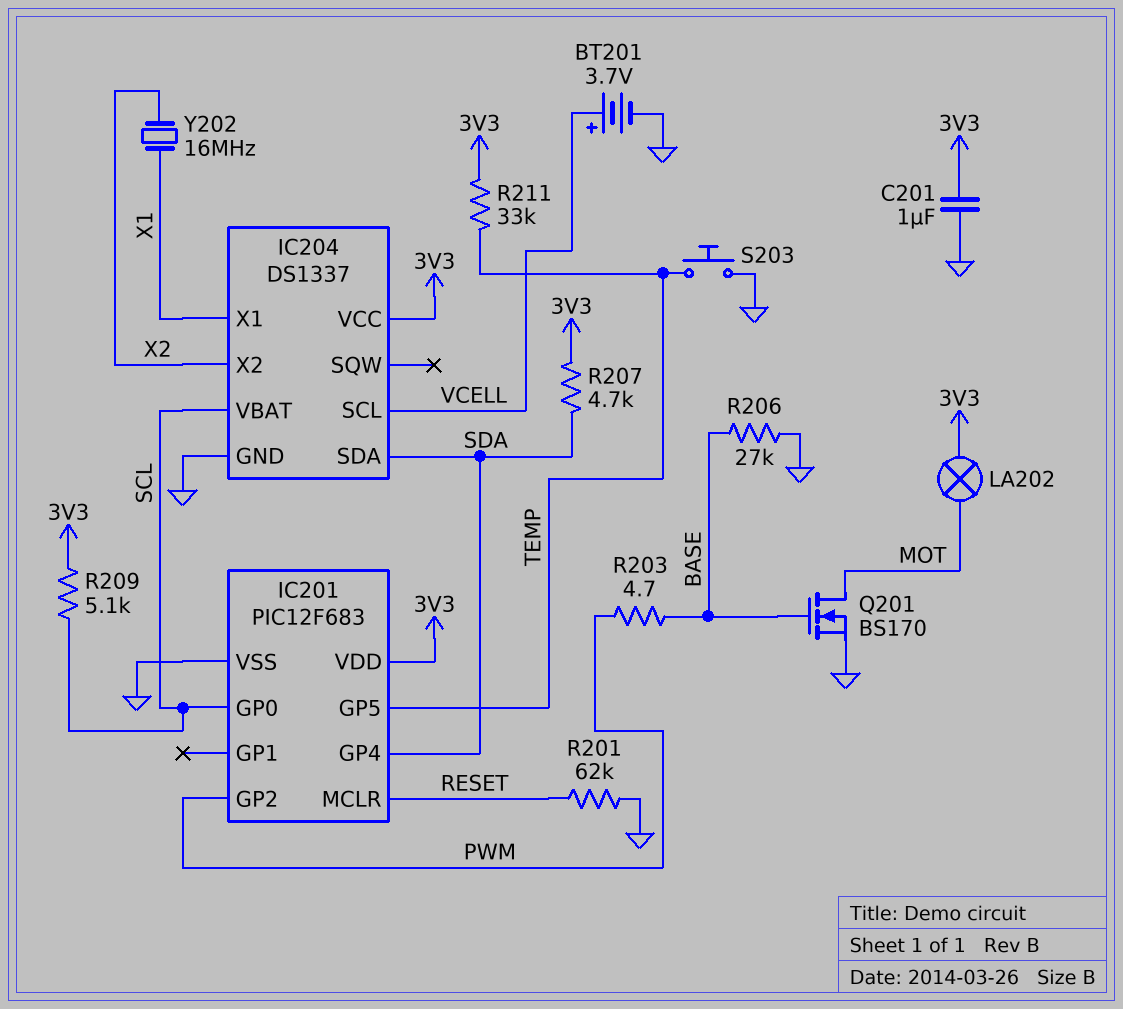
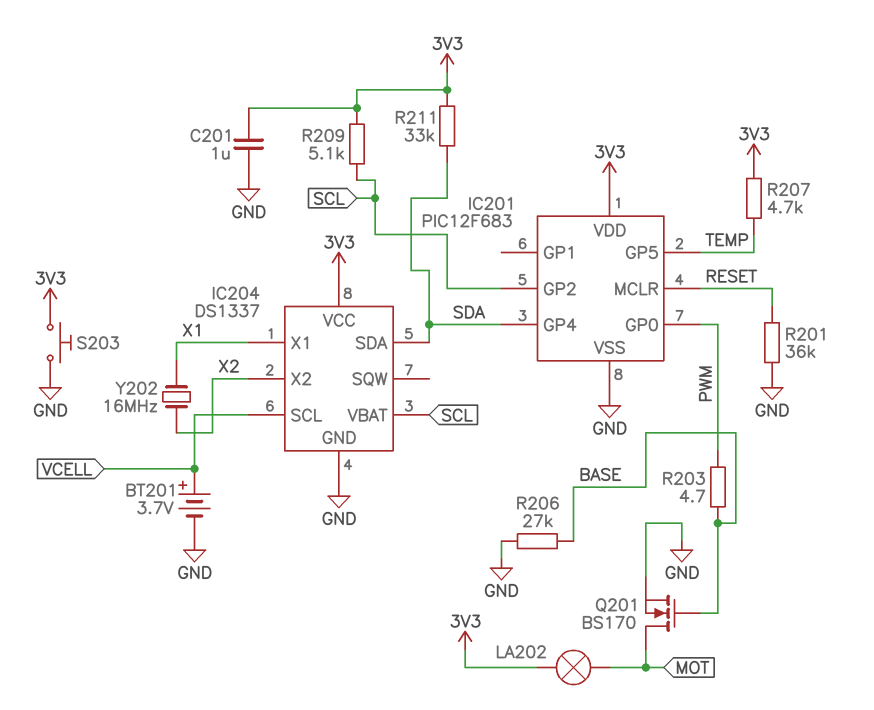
IC201 pin GP0: SCL -> PWM
IC201 pin GP2: PWM -> SCL
R201: 62k (GND, RESET) -> 36k (GND, RESET)
R207: 4.7k (3V3, SDA) -> 4.7k (3V3, TEMP)
R211: 33k (3V3, TEMP) -> 33k (3V3, SDA)
S203: button (GND, TEMP) -> button (3V3, GND)

